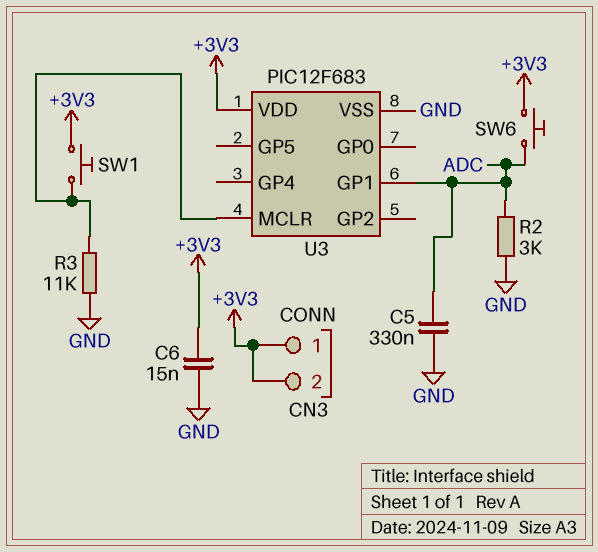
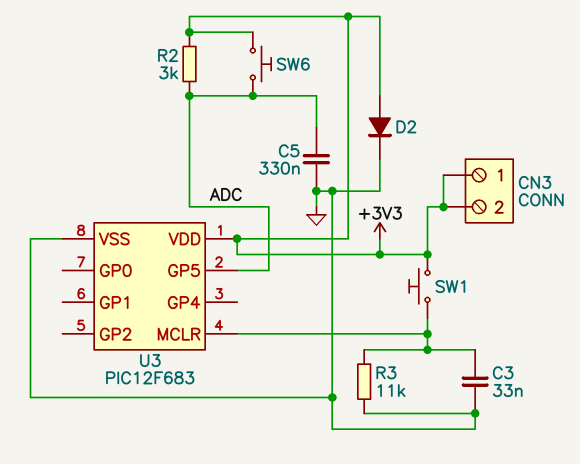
C3: none -> 33nF (GND, U3/MCLR)
C6: 15nF (+3V3, GND) -> none
D2: none -> diode (A +3V3, K GND)
R2: 3k (ADC, GND) -> 3k (+3V3, ADC)
U3 pin GP1: ADC -> none
U3 pin GP5: none -> ADC

